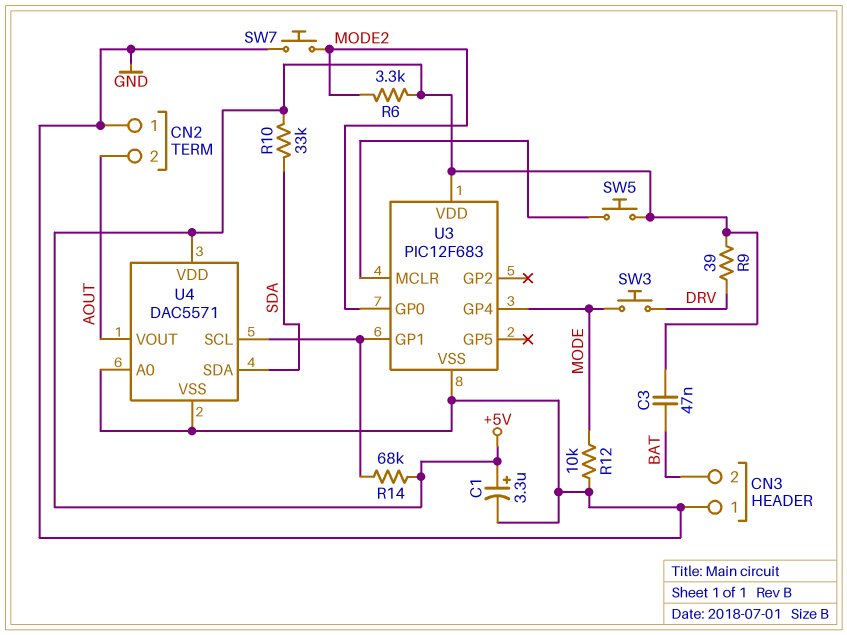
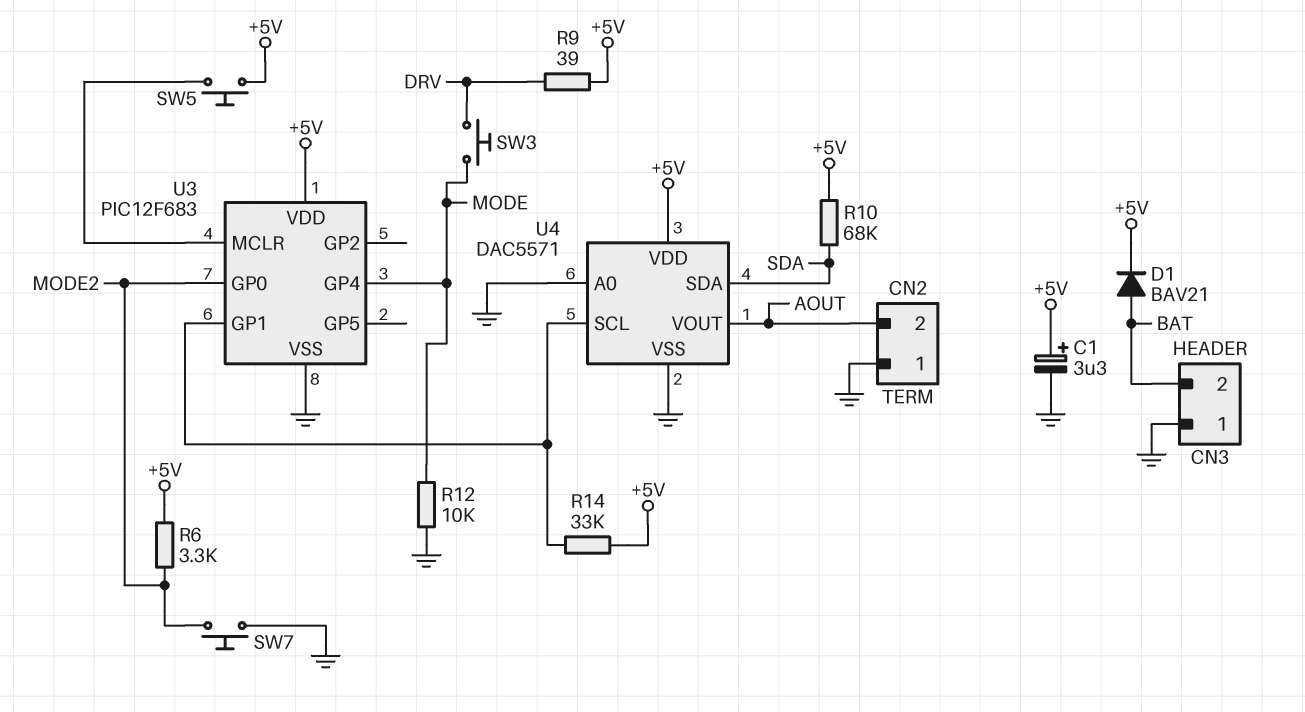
C3: 47nF (+5V, BAT) -> none
D1: none -> diode BAV21 (A BAT, K +5V)
R10: 33k (+5V, SDA) -> 68k (+5V, SDA)
R14: 68k (+5V, U3/GP1) -> 33k (+5V, U3/GP1)

